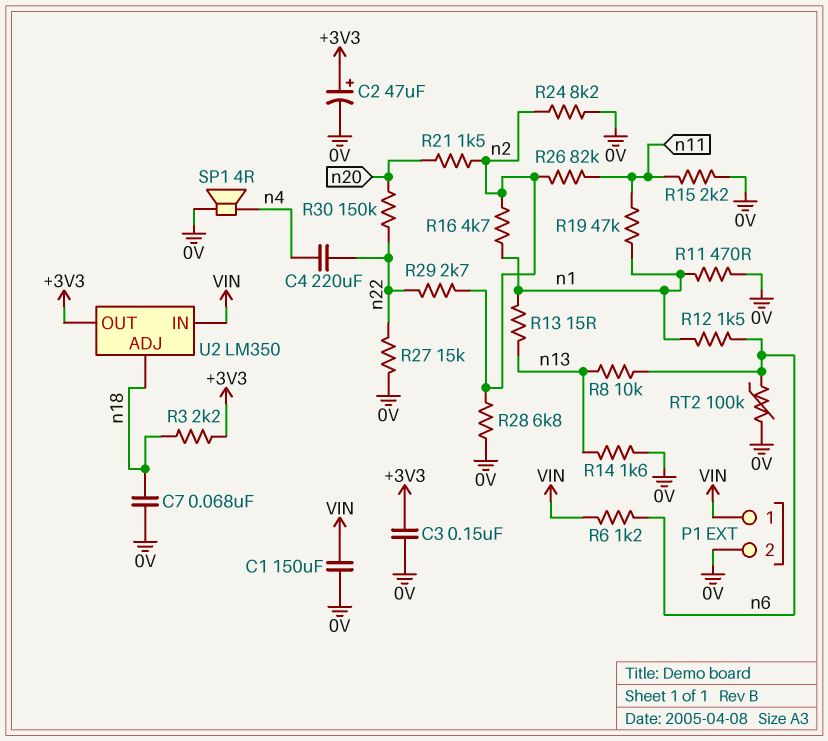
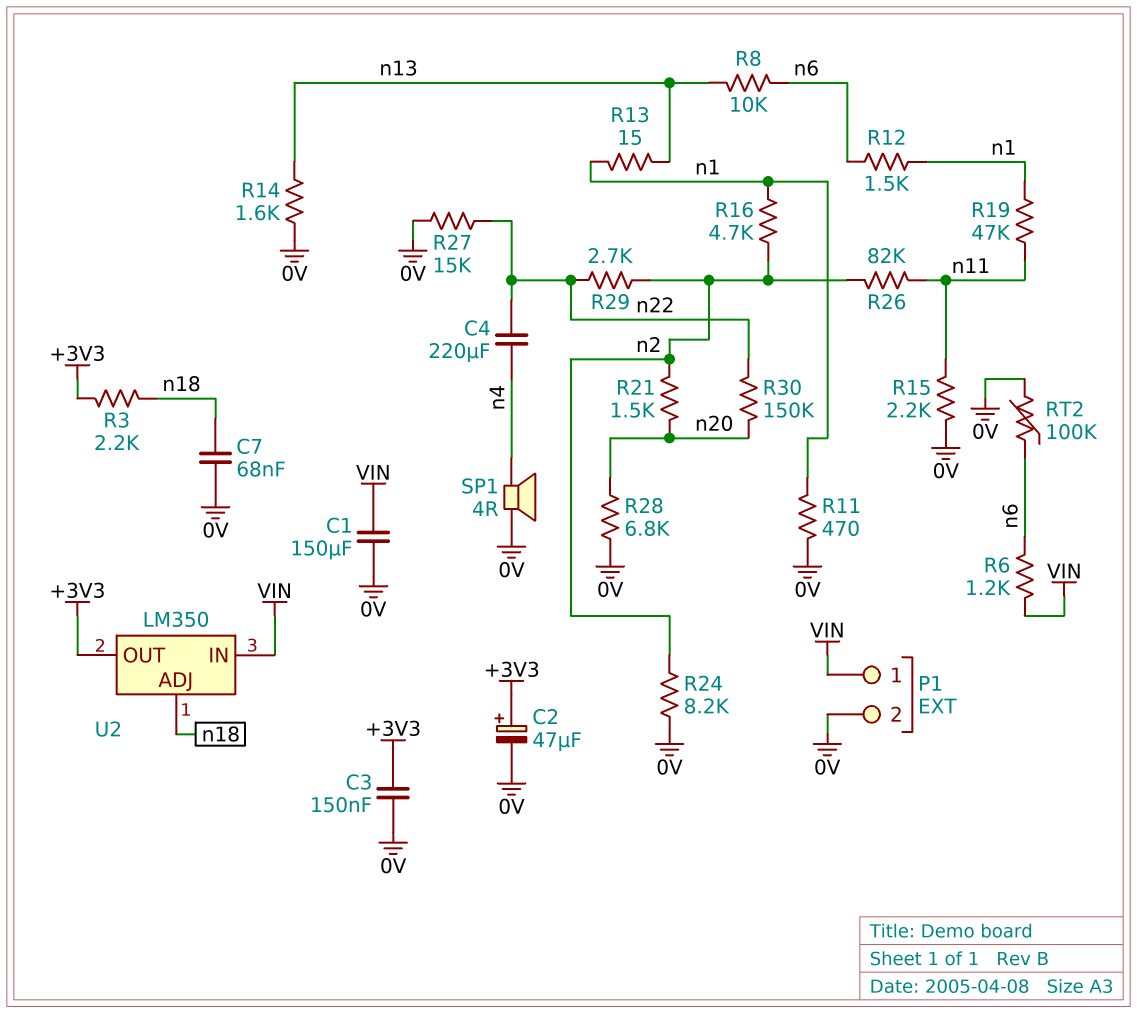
R28: 6.8k (0V, n2) -> 6.8k (0V, n20)

